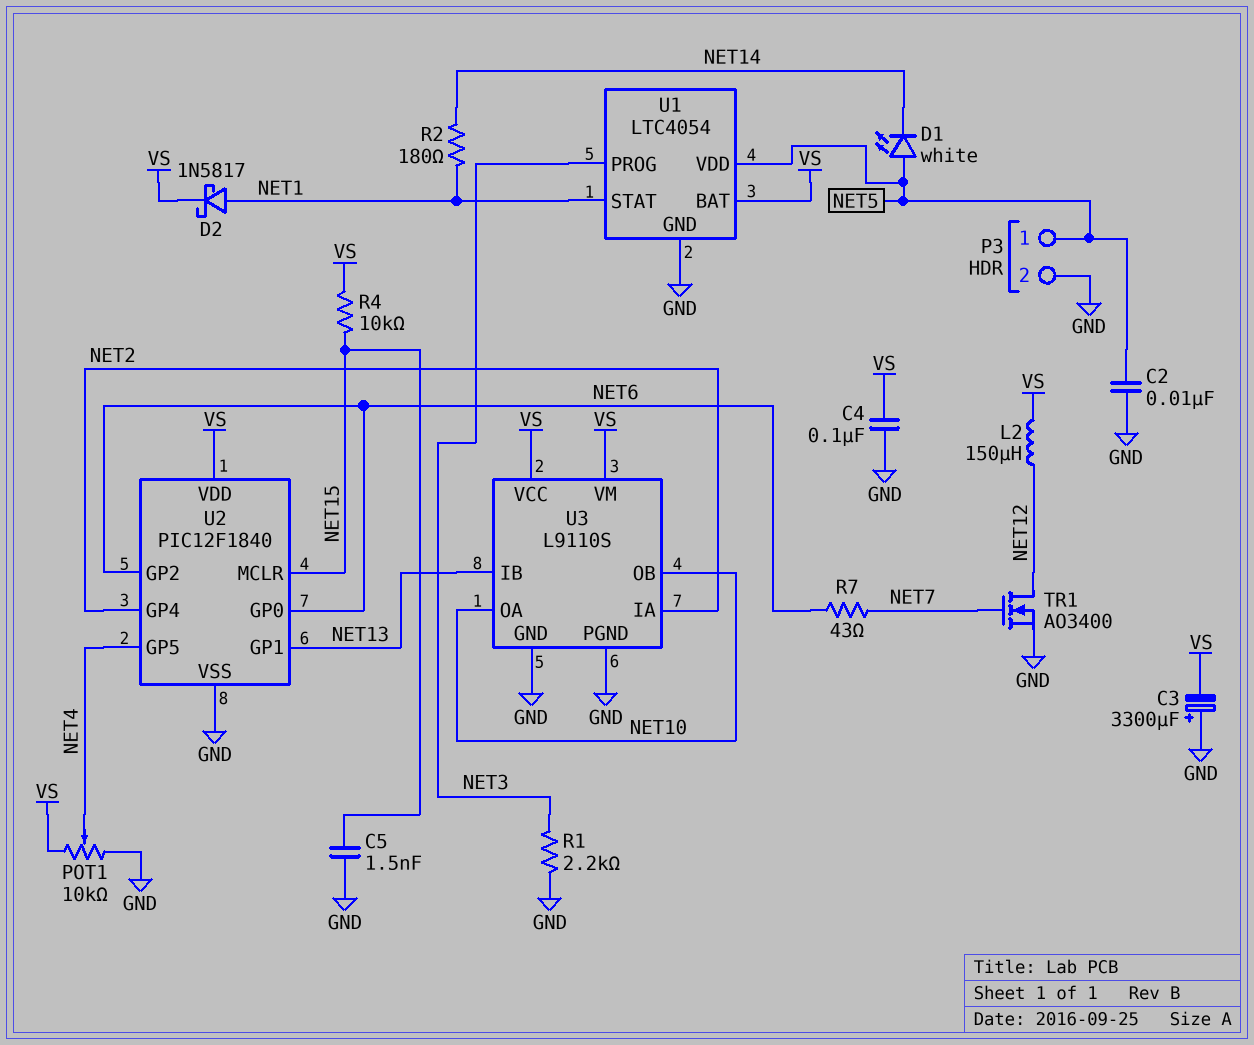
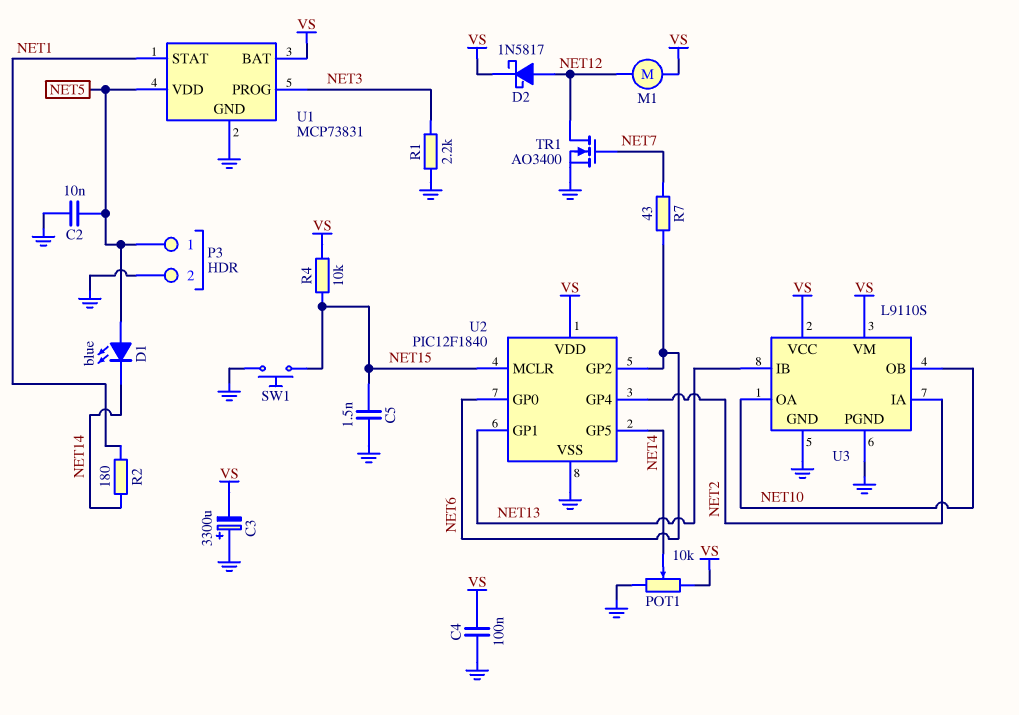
D1: LED white (A NET5, K NET14) -> LED blue (A NET5, K NET14)
D2: schottky 1N5817 (A NET1, K VS) -> schottky 1N5817 (A NET12, K VS)
L2: 150uH (NET12, VS) -> none
M1: none -> motor (NET12, VS)
SW1: none -> button (GND, NET15)
U1: LTC4054 -> MCP73831

